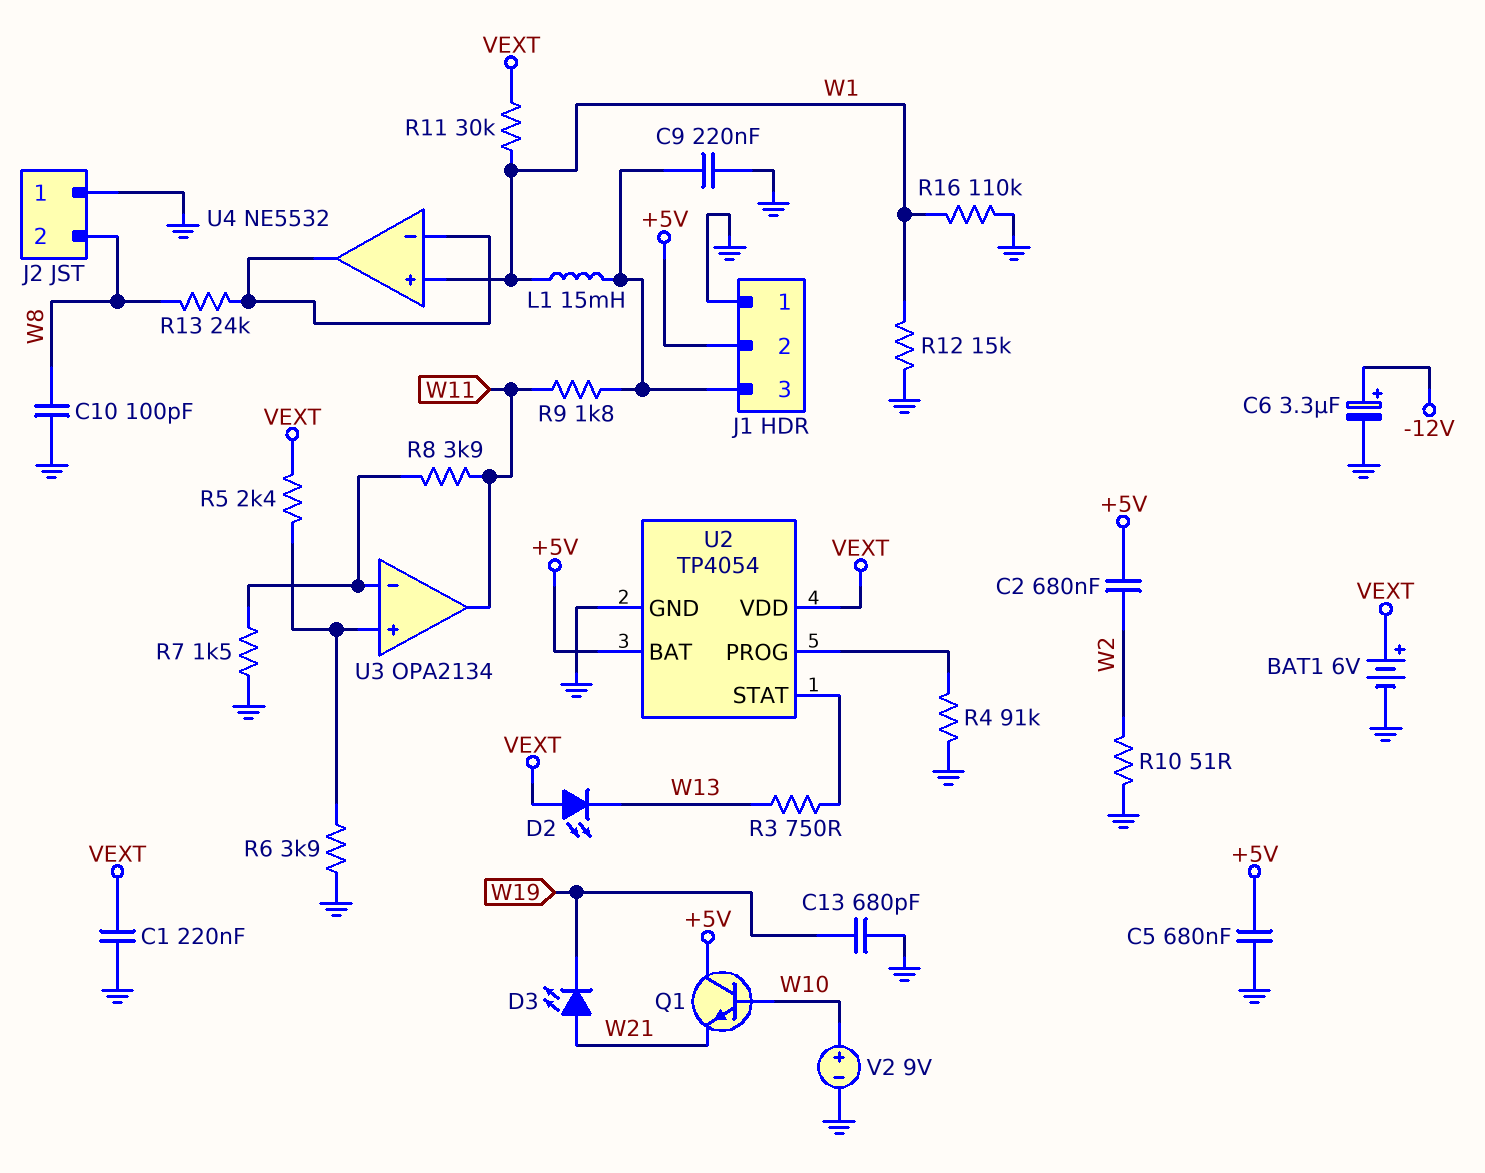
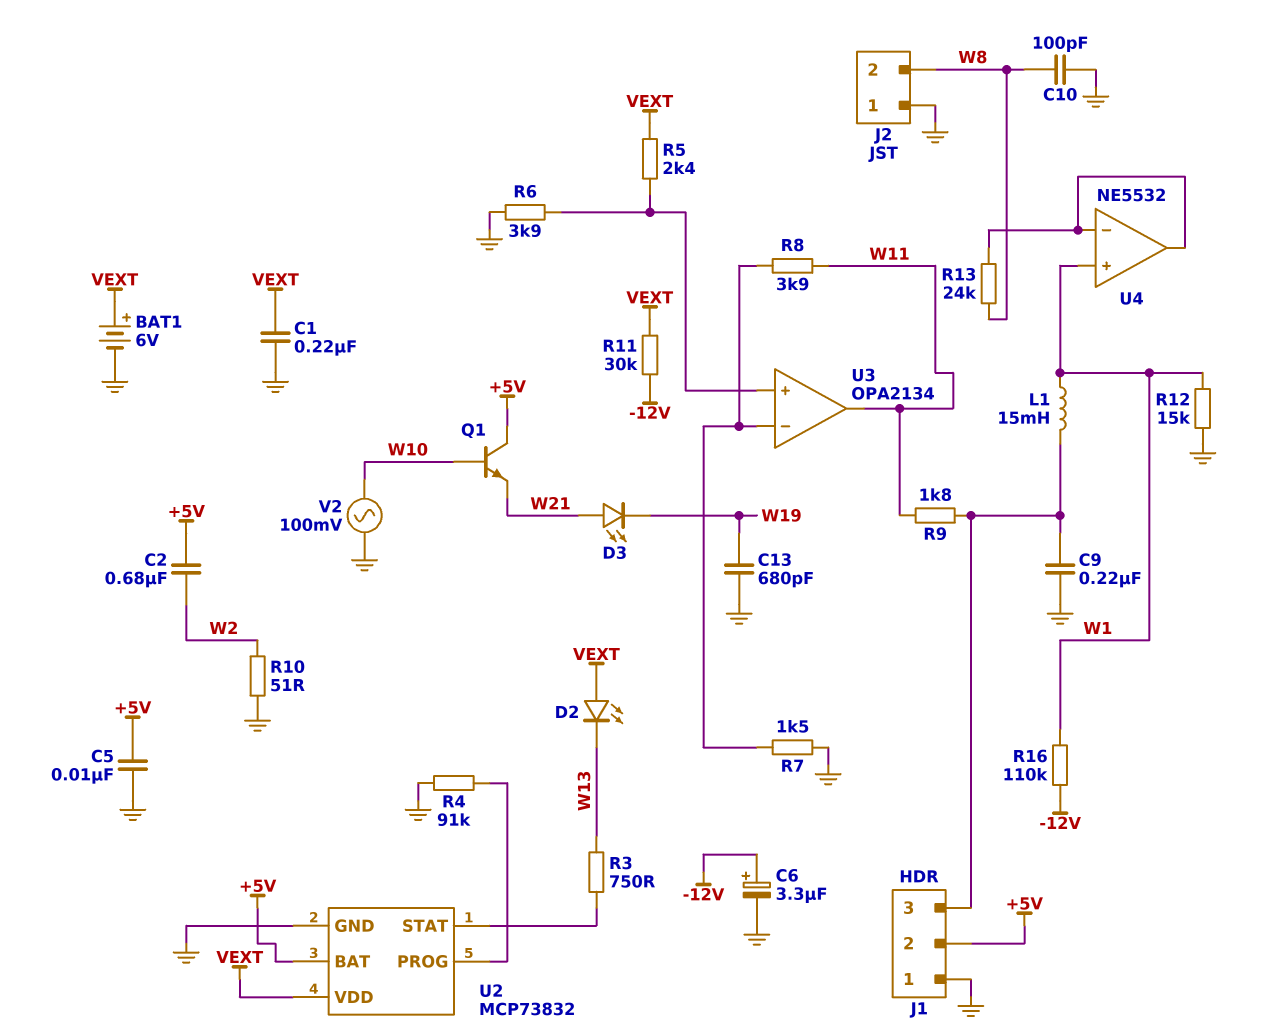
C5: 680nF (+5V, GND) -> 10nF (+5V, GND)
R11: 30k (VEXT, W1) -> 30k (-12V, VEXT)
R16: 110k (GND, W1) -> 110k (-12V, W1)
U2: TP4054 -> MCP73832
V2: 9V (plus W10, minus GND) -> AC 100mV (GND, W10)

